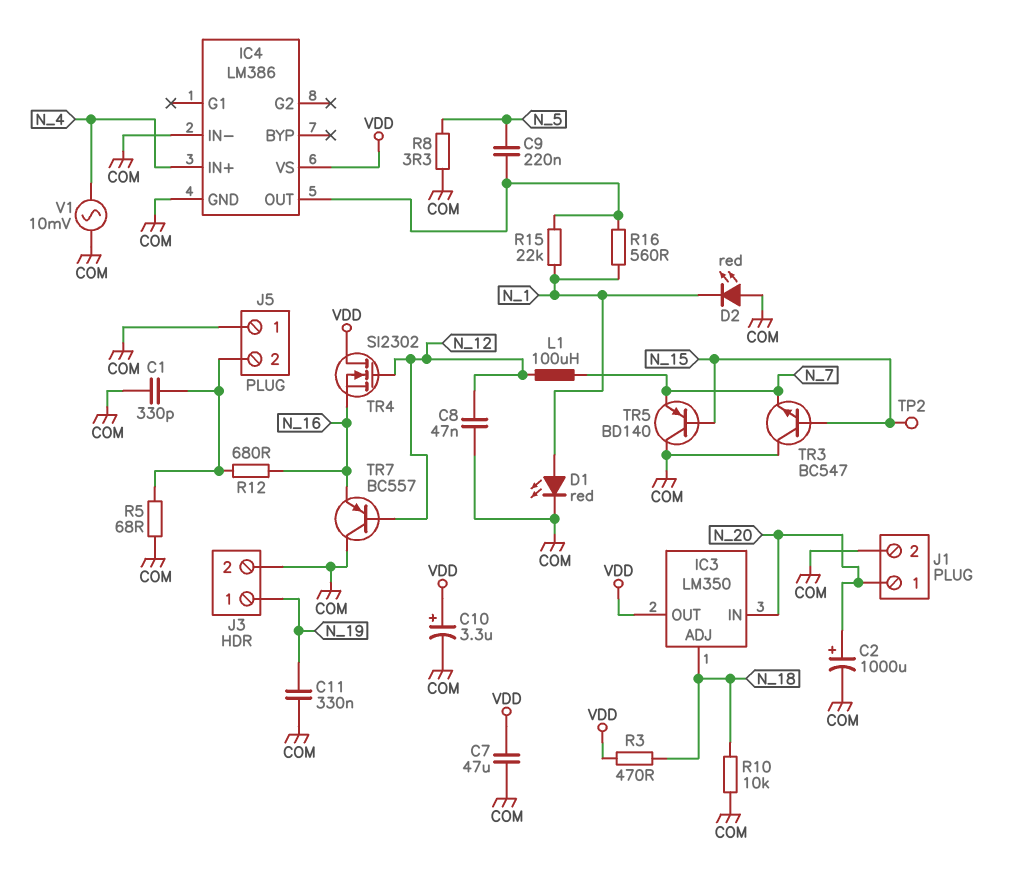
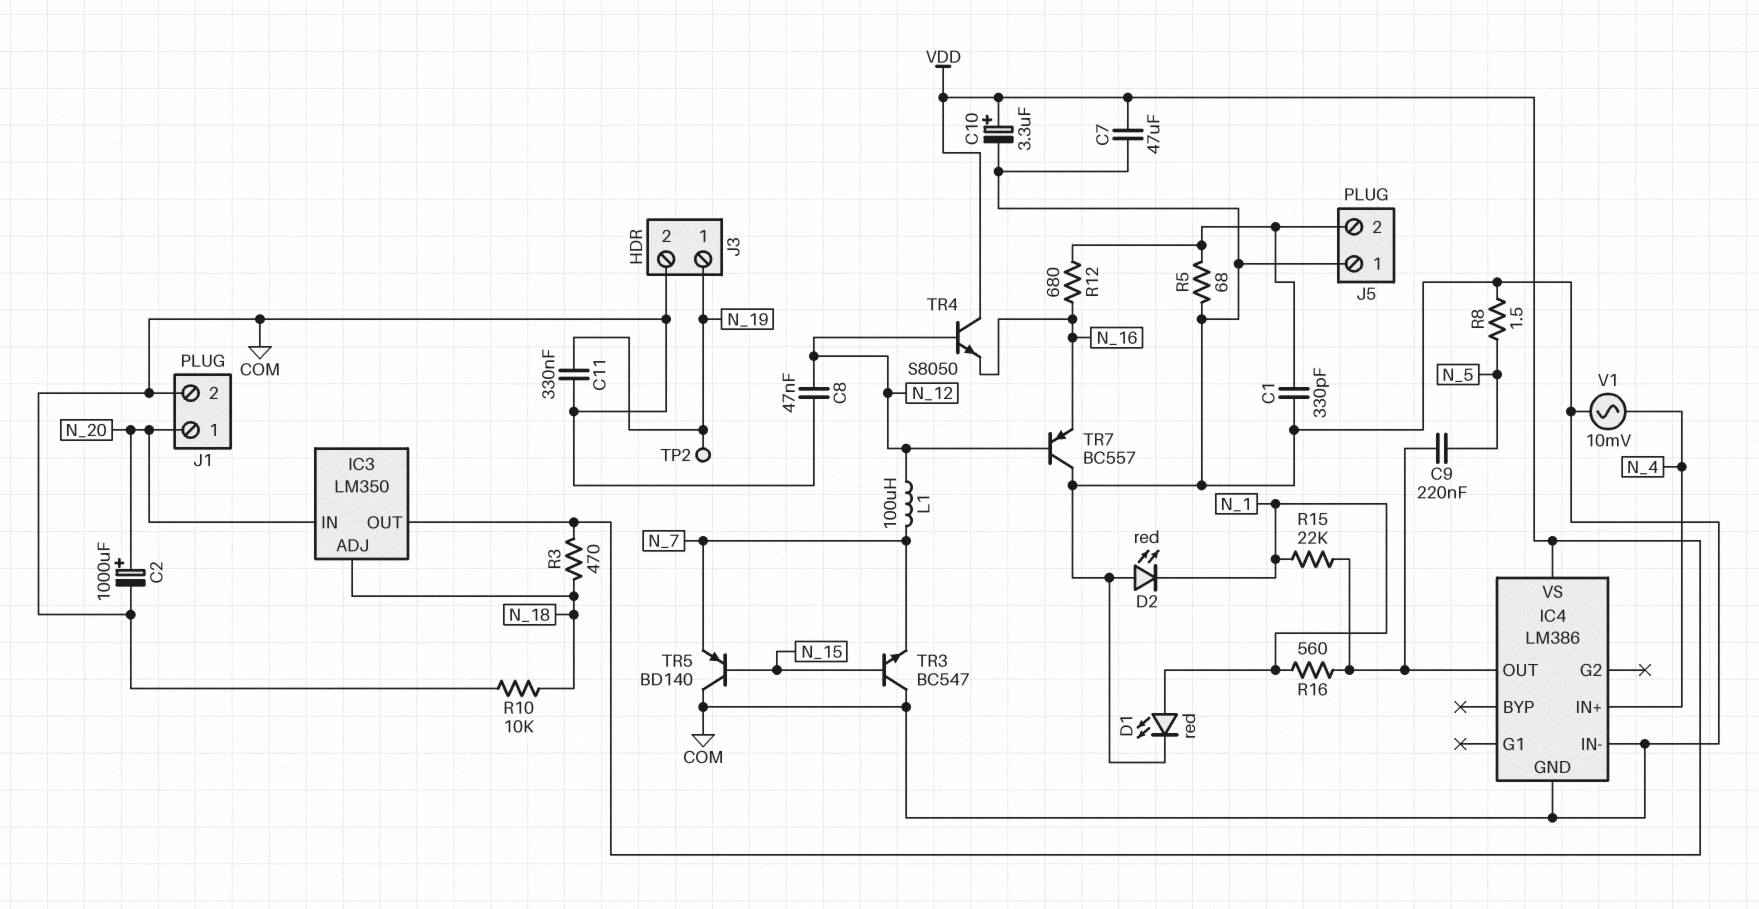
R8: 3.3 (COM, N_5) -> 1.5 (COM, N_5)
TP2: test point (N_15) -> test point (N_19)
TR4: NMOS SI2302 (G N_12, D VDD, S N_16) -> NPN S8050 (B N_12, C VDD, E N_16)

